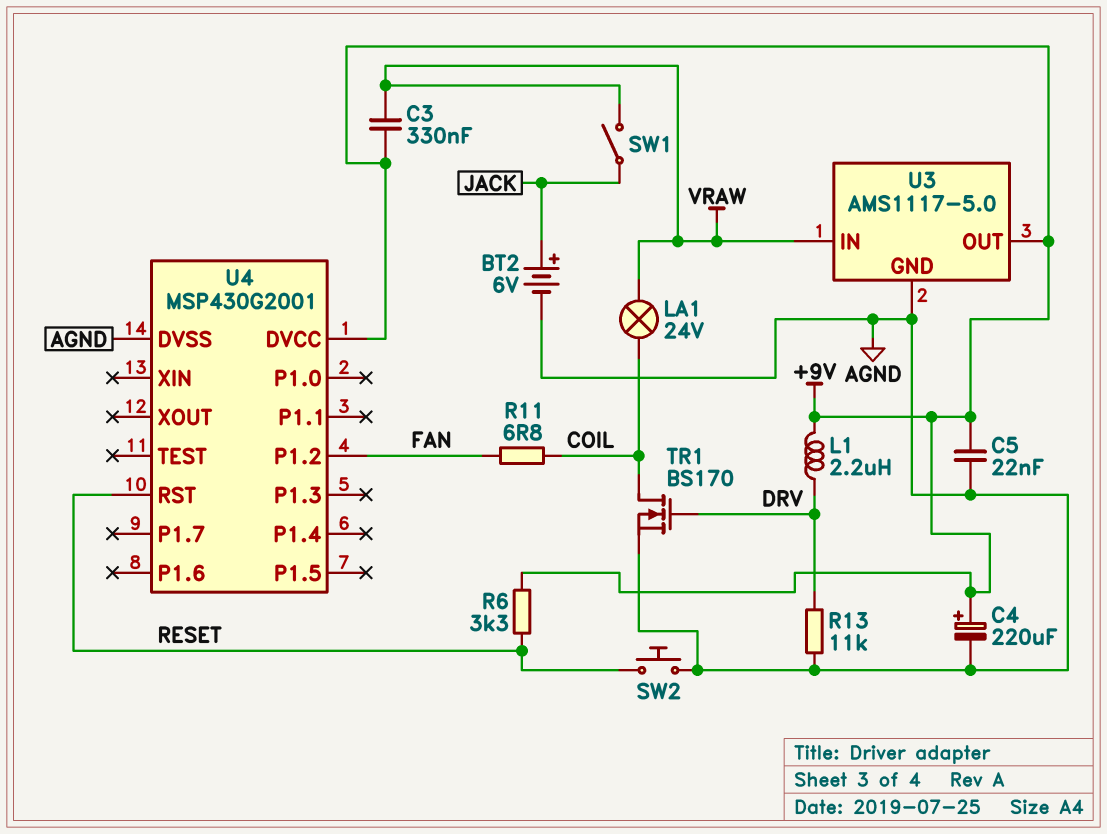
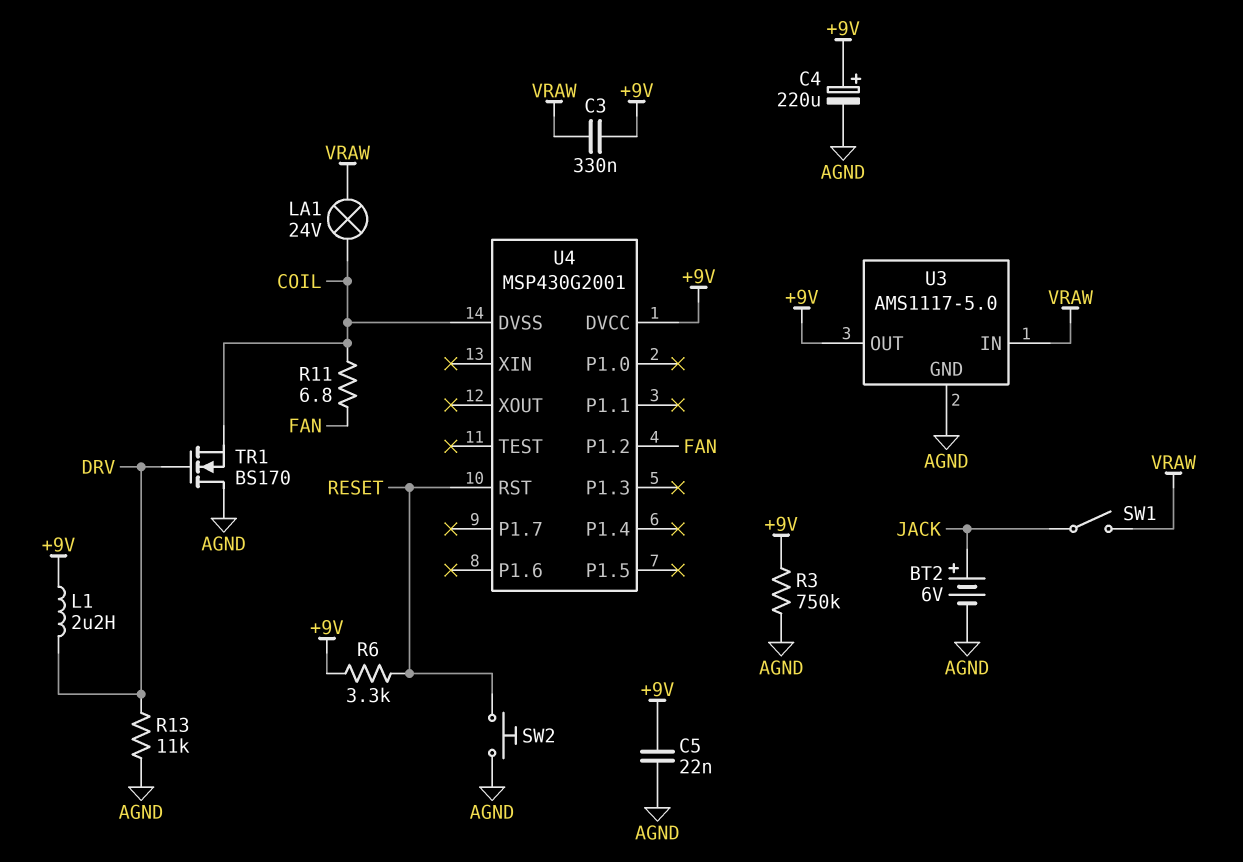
R3: none -> 750k (+9V, AGND)
TR1: NMOS BS170 (G DRV, D COIL, S AGND) -> NMOS BS170 (G DRV, D AGND, S COIL)
U4 pin DVSS: AGND -> COIL

